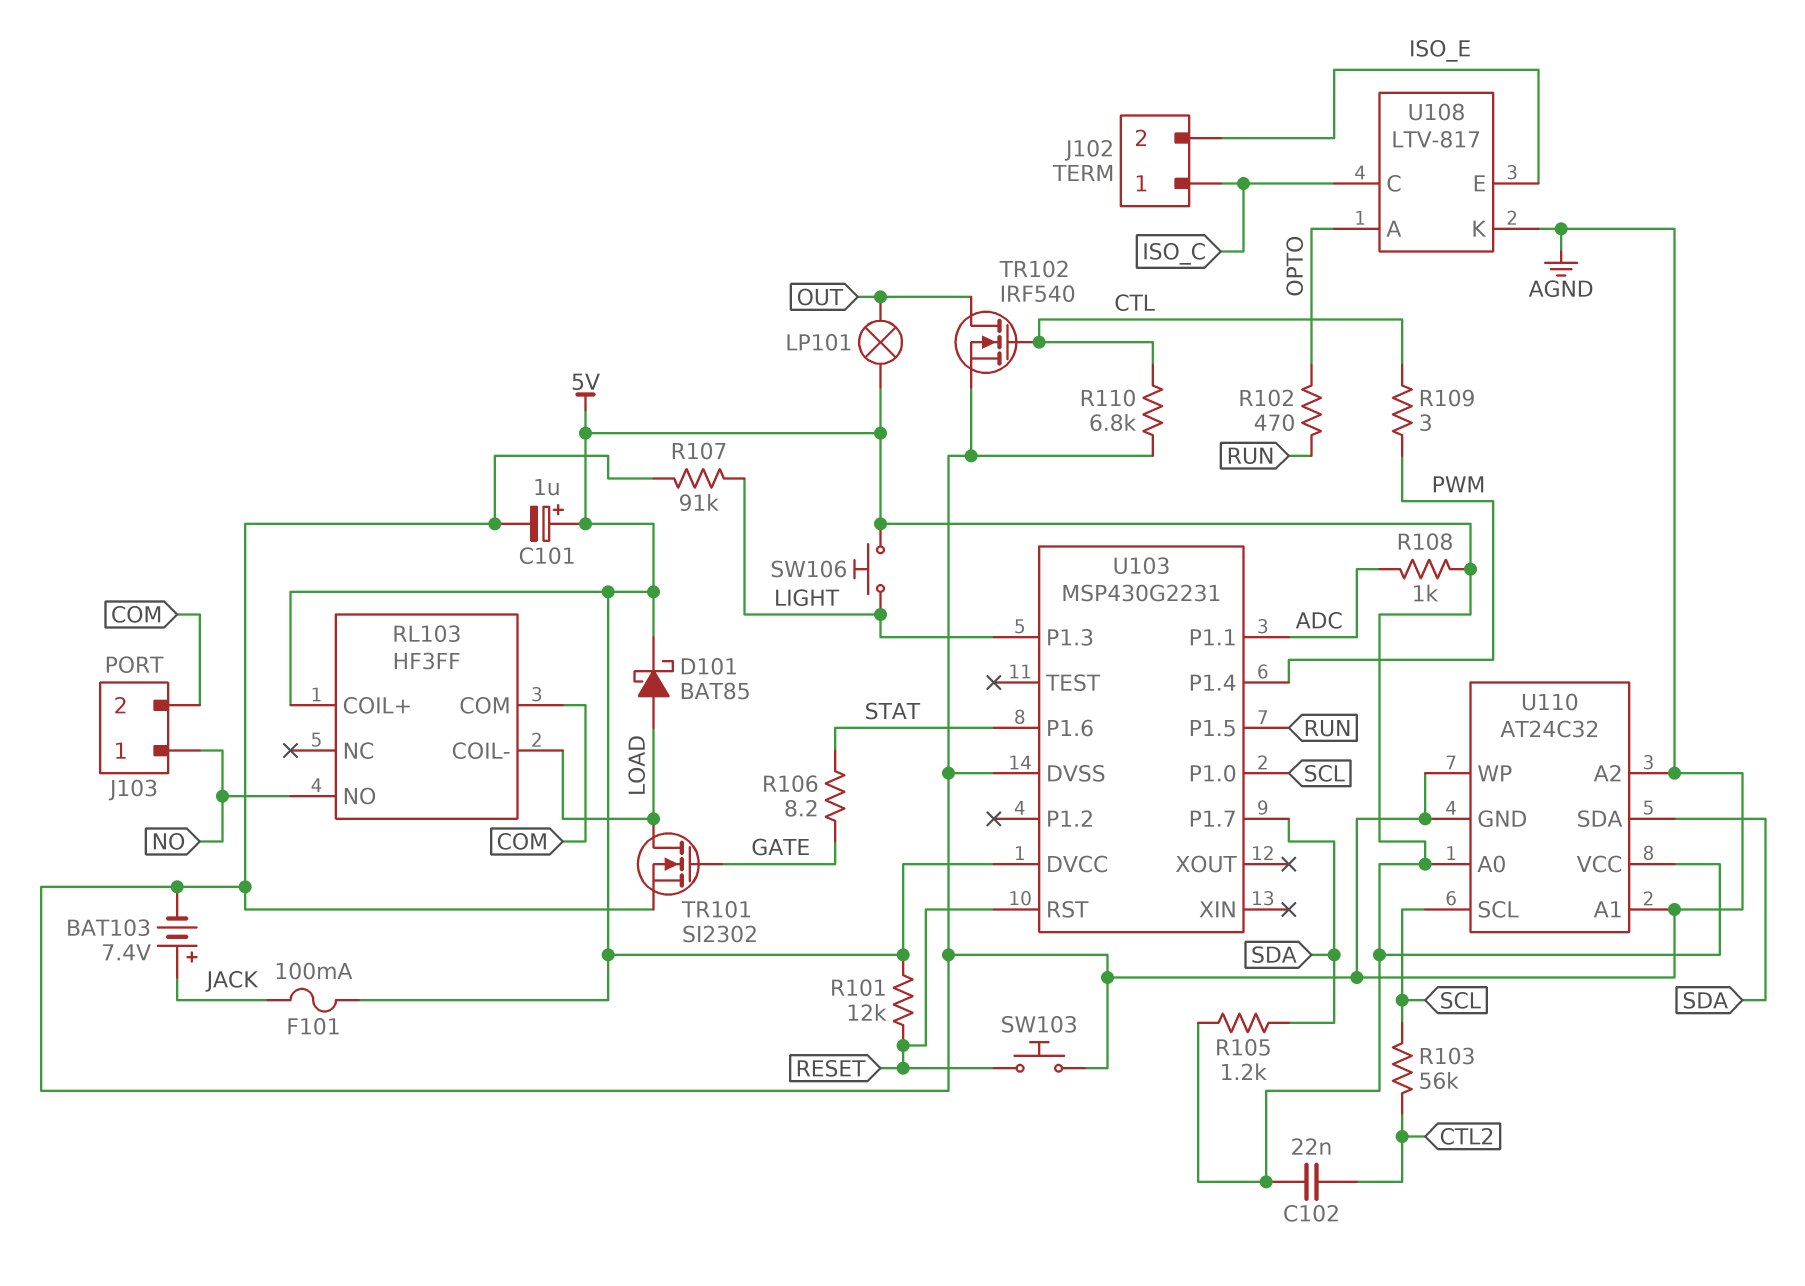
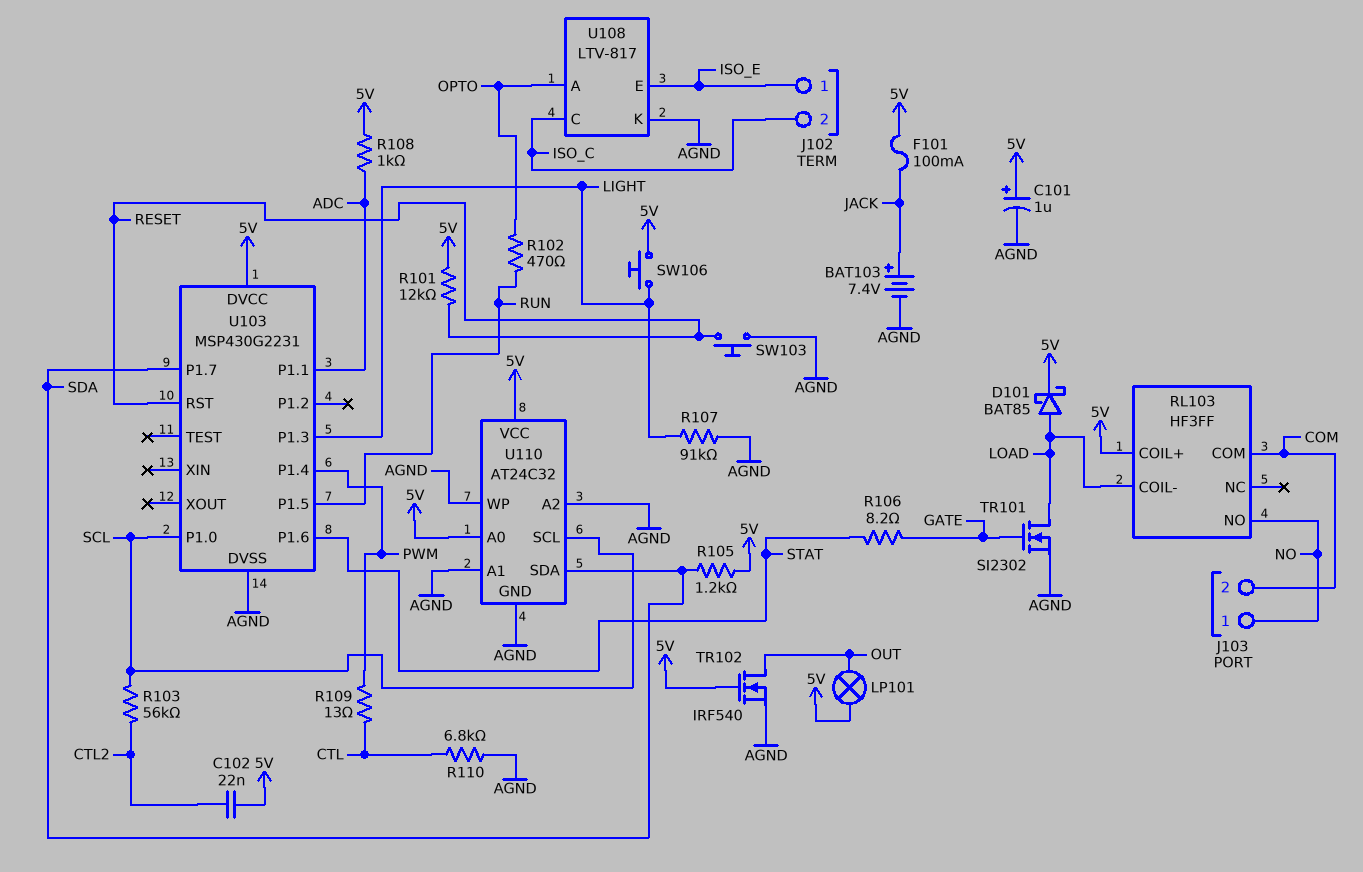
J102 pin 1: ISO_C -> ISO_E
J102 pin 2: ISO_E -> ISO_C
R109: 3 (CTL, PWM) -> 13 (CTL, PWM)
TR102: NMOS IRF540 (G CTL, D OUT, S AGND) -> NMOS IRF540 (G 5V, D OUT, S AGND)

